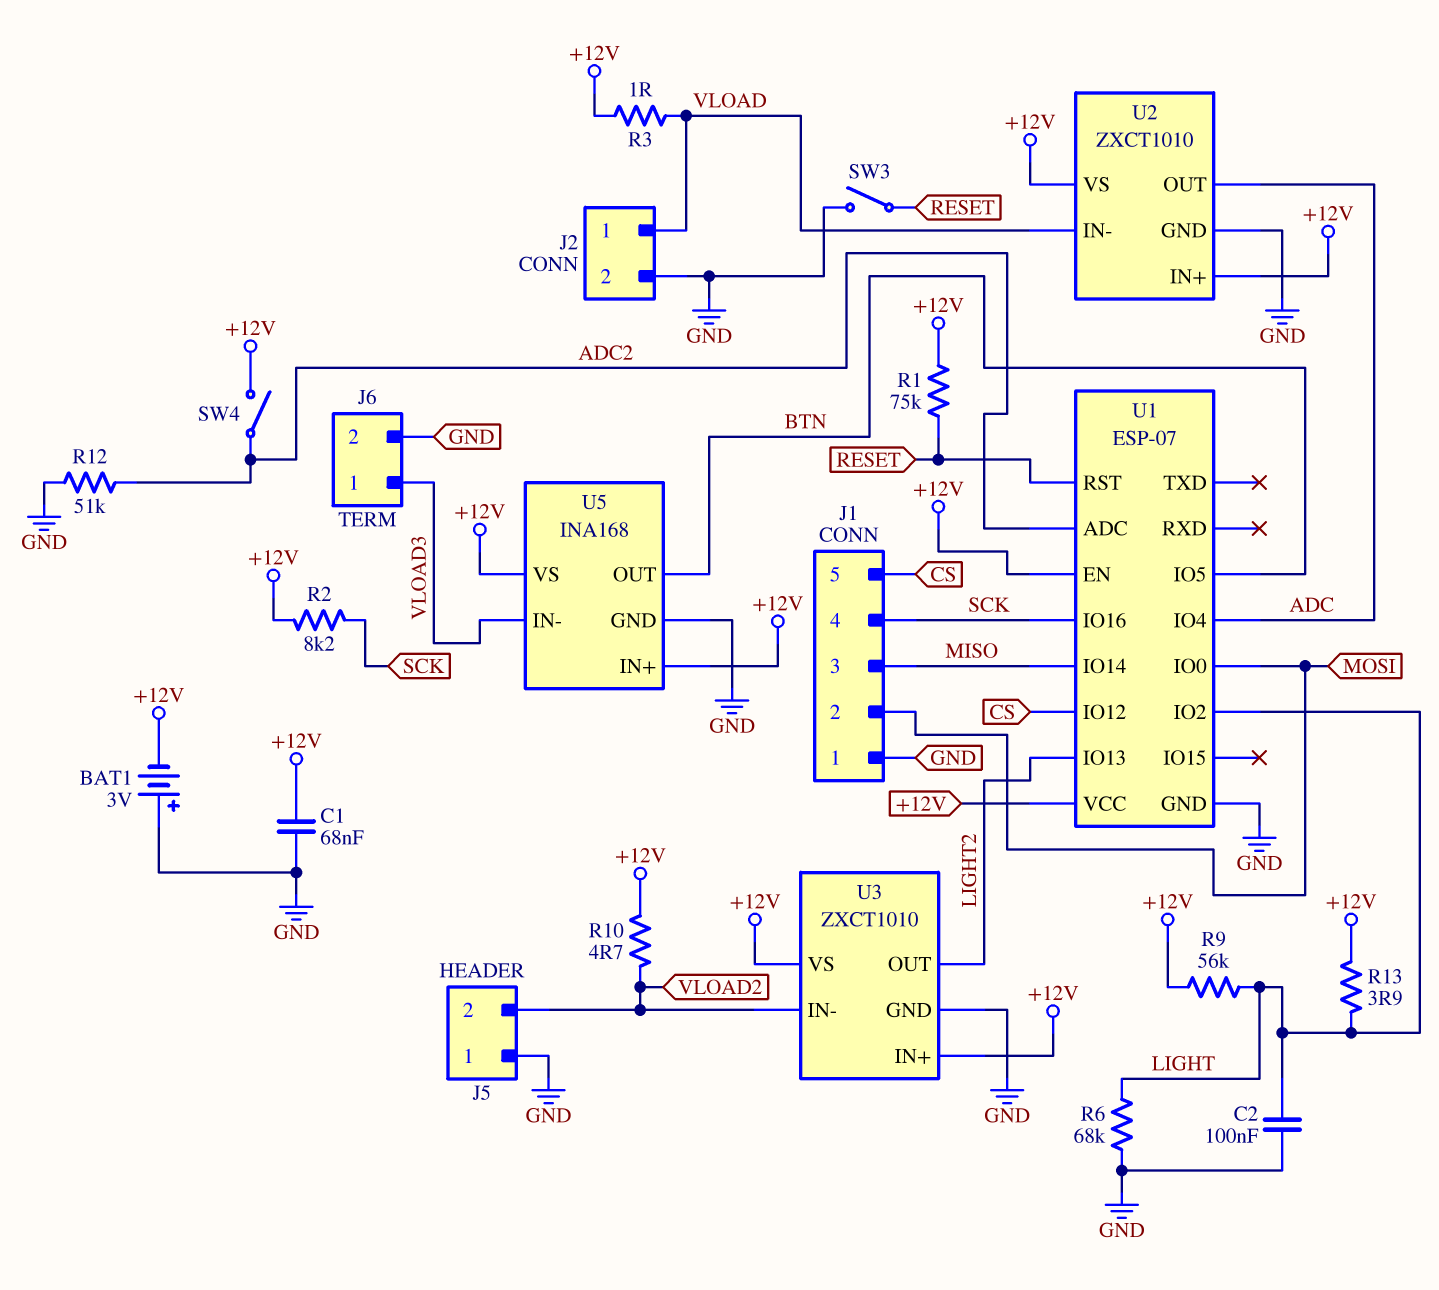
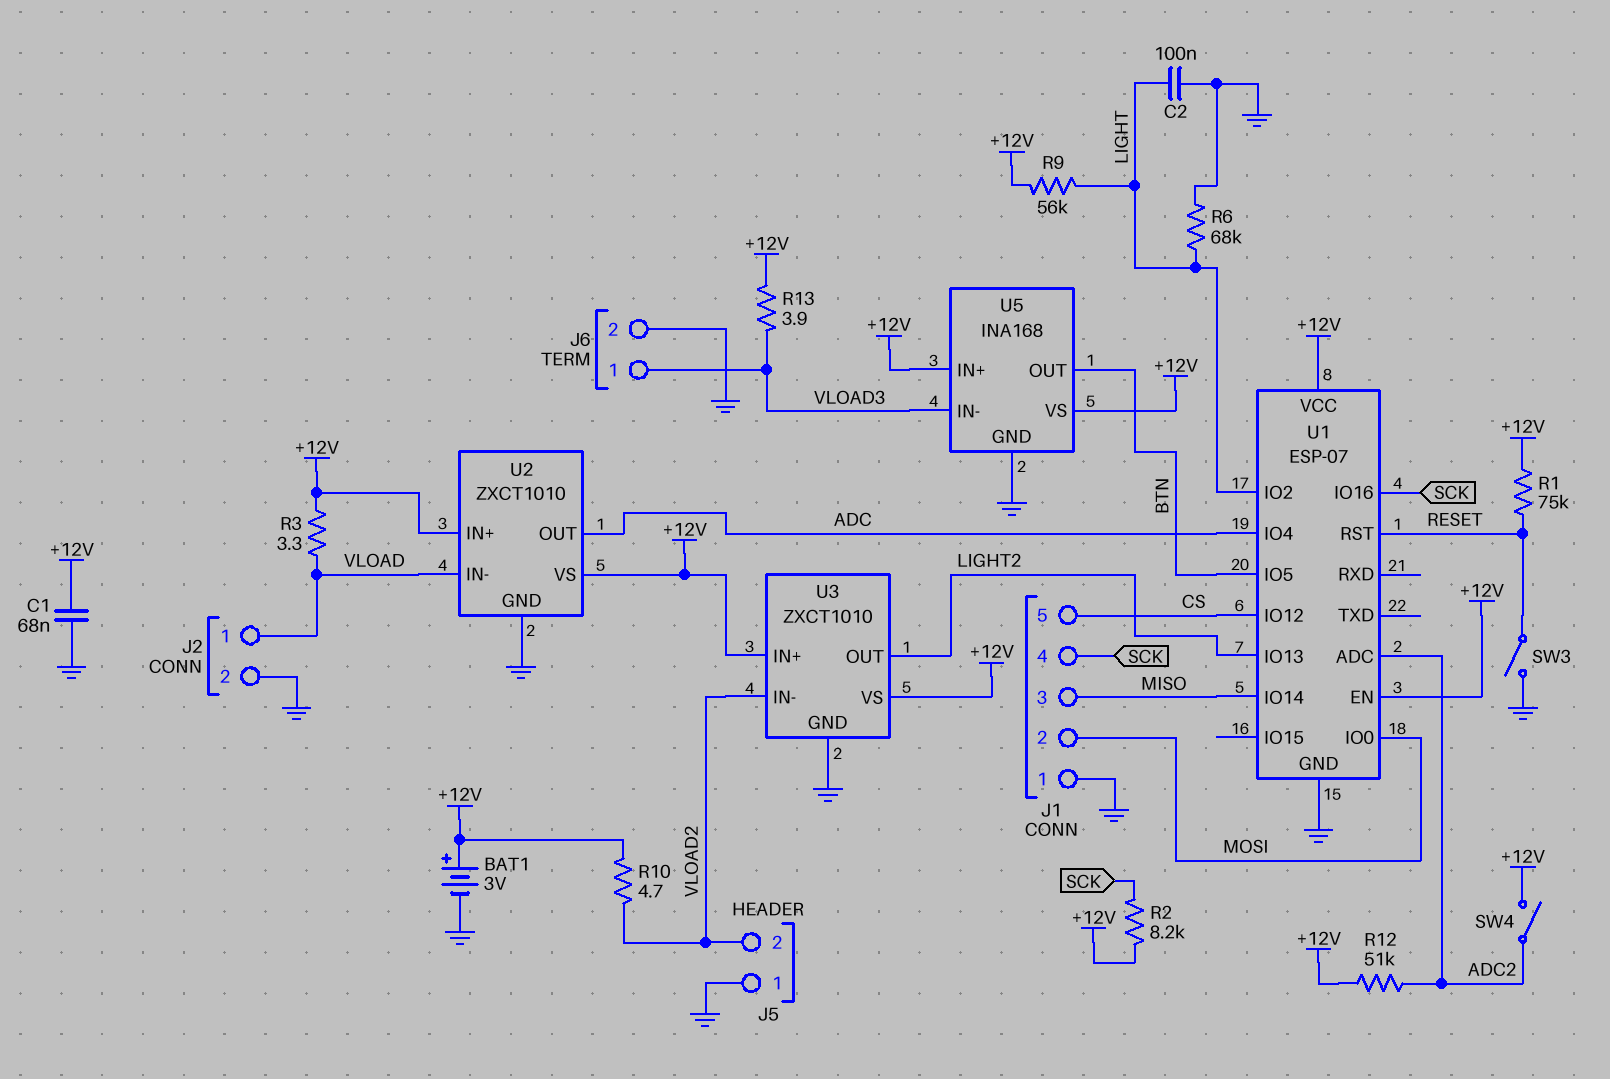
BAT1: 3V (plus GND, minus +12V) -> 3V (plus +12V, minus GND)
R3: 1 (+12V, VLOAD) -> 3.3 (+12V, VLOAD)
R12: 51k (ADC2, GND) -> 51k (+12V, ADC2)
R13: 3.9 (+12V, LIGHT) -> 3.9 (+12V, VLOAD3)

